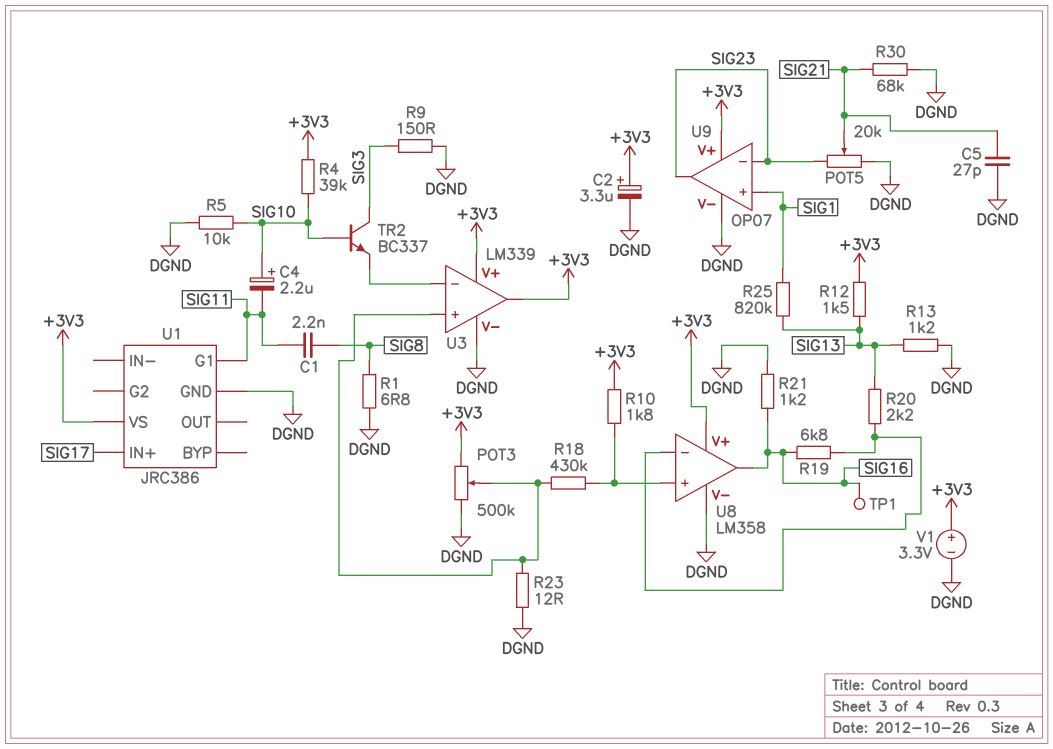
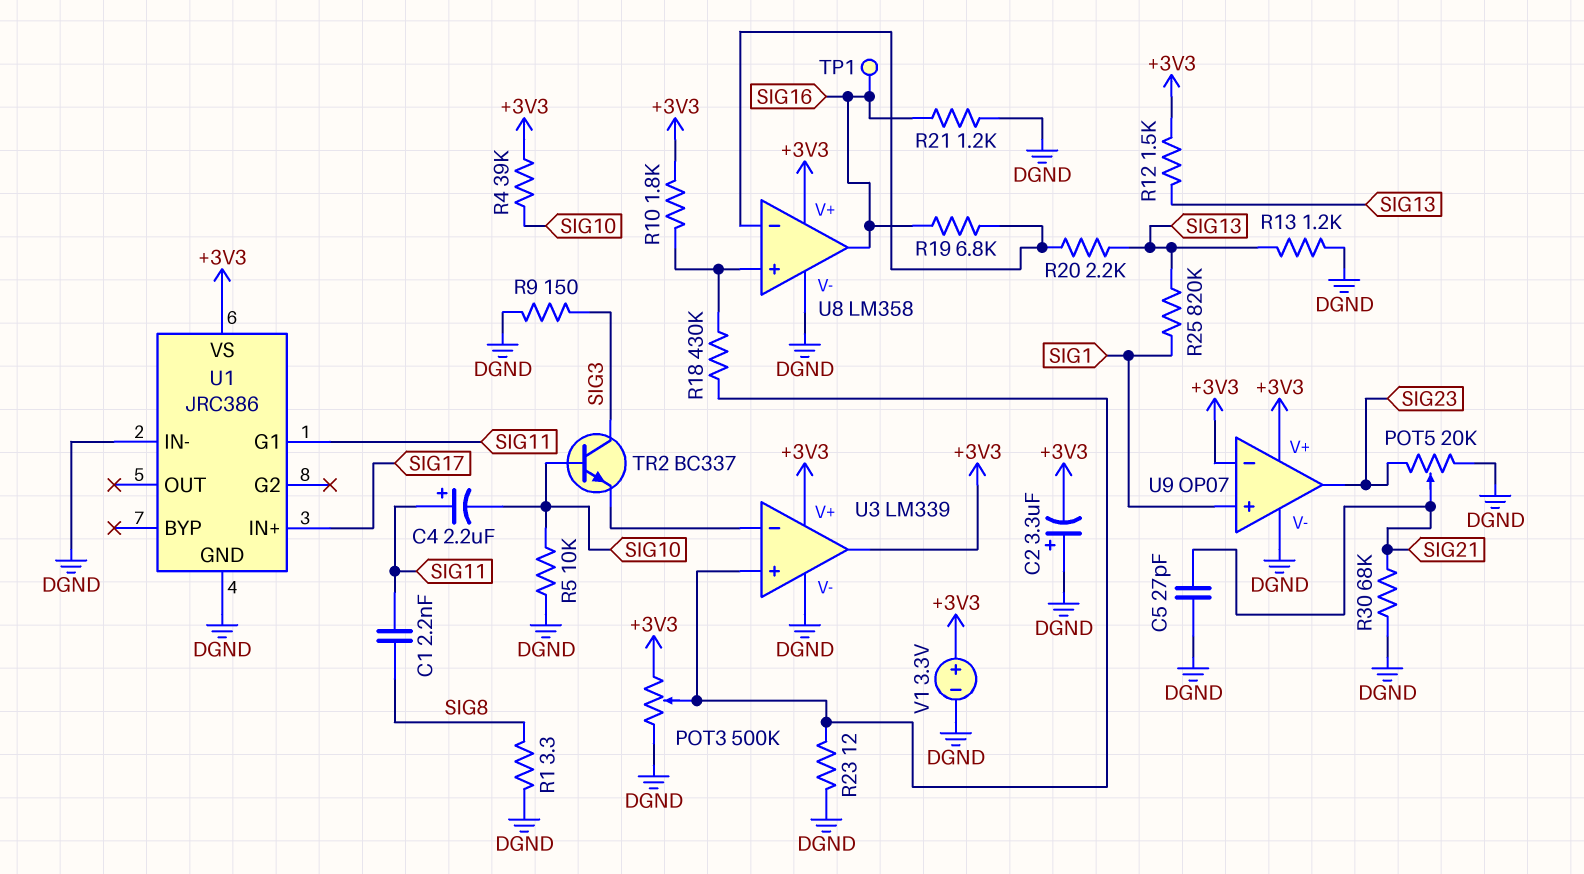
C2: 3.3uF (plus +3V3, minus DGND) -> 3.3uF (plus DGND, minus +3V3)
C4: 2.2uF (plus SIG10, minus SIG11) -> 2.2uF (plus SIG11, minus SIG10)
R1: 6.8 (DGND, SIG8) -> 3.3 (DGND, SIG8)
U1 pin IN-: none -> DGND
U9 pin in-: SIG23 -> +3V3

